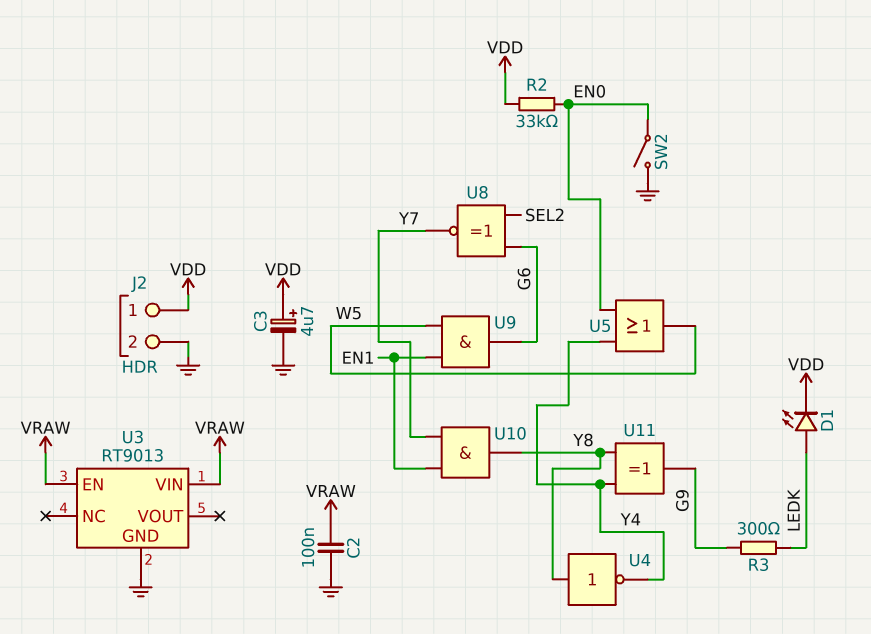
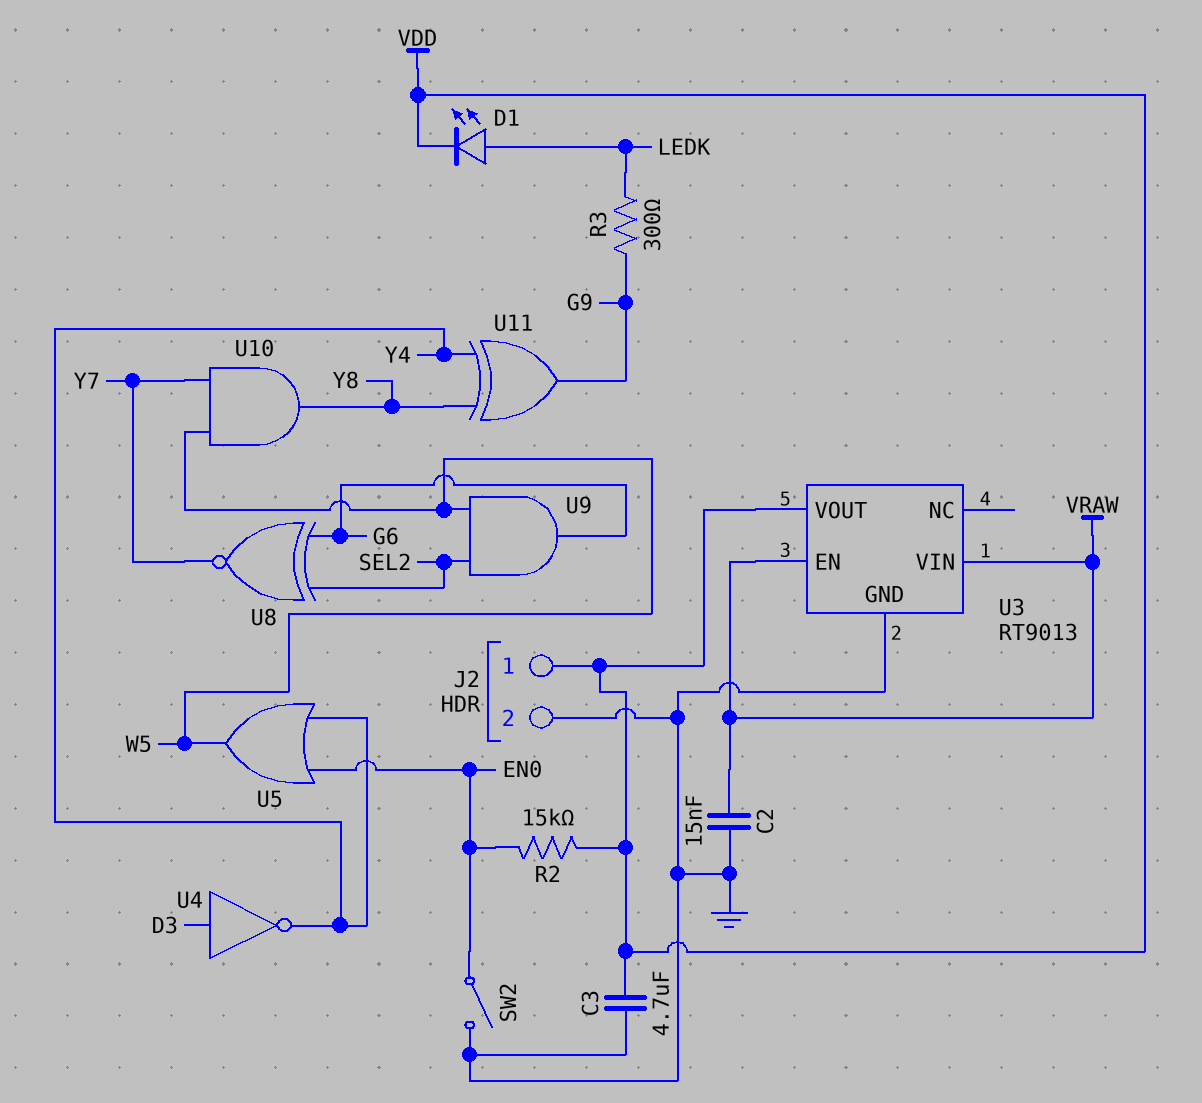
C2: 100nF (GND, VRAW) -> 15nF (GND, VRAW)
C3: 4.7uF (plus VDD, minus GND) -> 4.7uF (GND, VDD)
R2: 33k (EN0, VDD) -> 15k (EN0, VDD)
U3 pin VOUT: none -> VDD
U4: NOT (in Y8, out Y4) -> NOT (in D3, out Y4)
U9: AND (in EN1, in W5, out G6) -> AND (in SEL2, in W5, out G6)
U10: AND (in EN1, in Y7, out Y8) -> AND (in W5, in Y7, out Y8)

